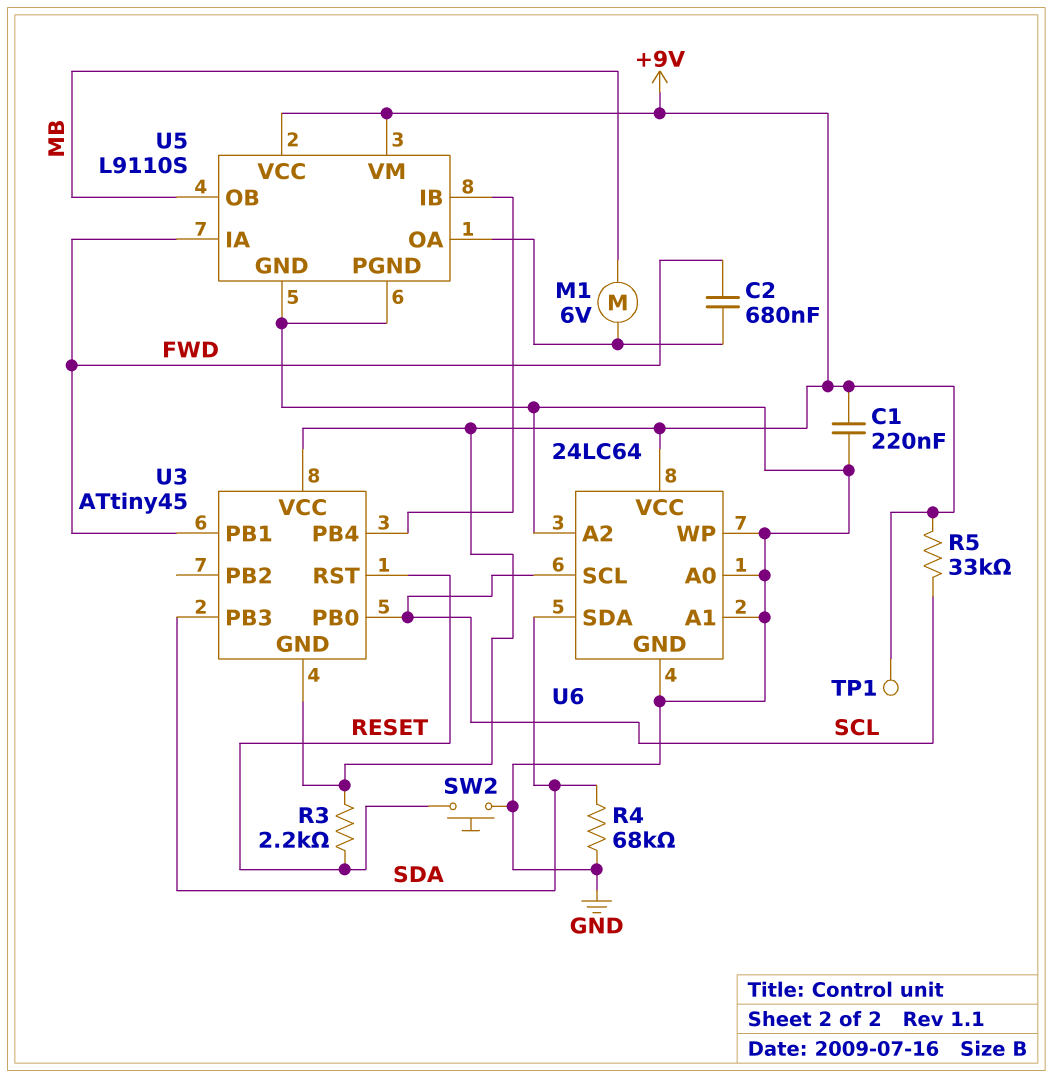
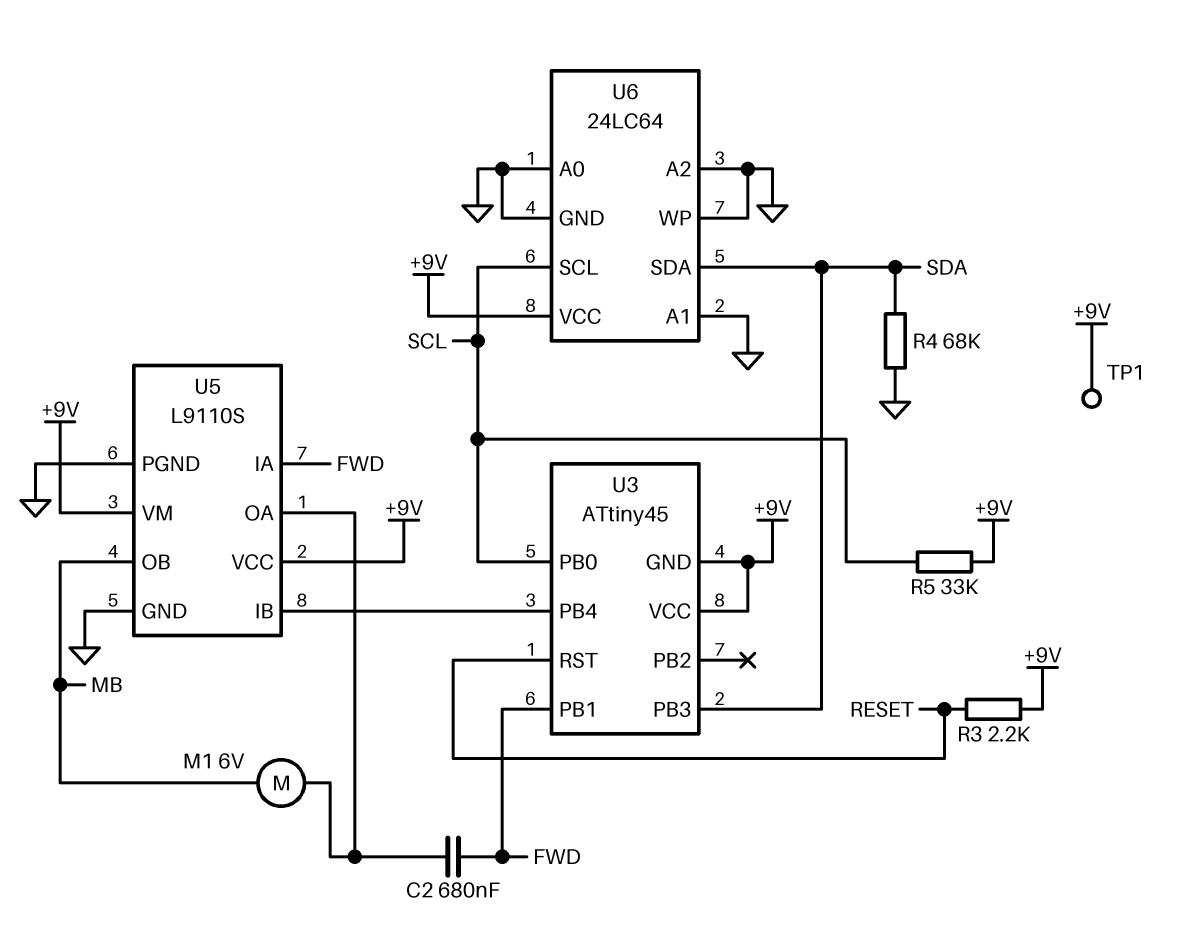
C1: 220nF (+9V, GND) -> none
SW2: button (GND, RESET) -> none

